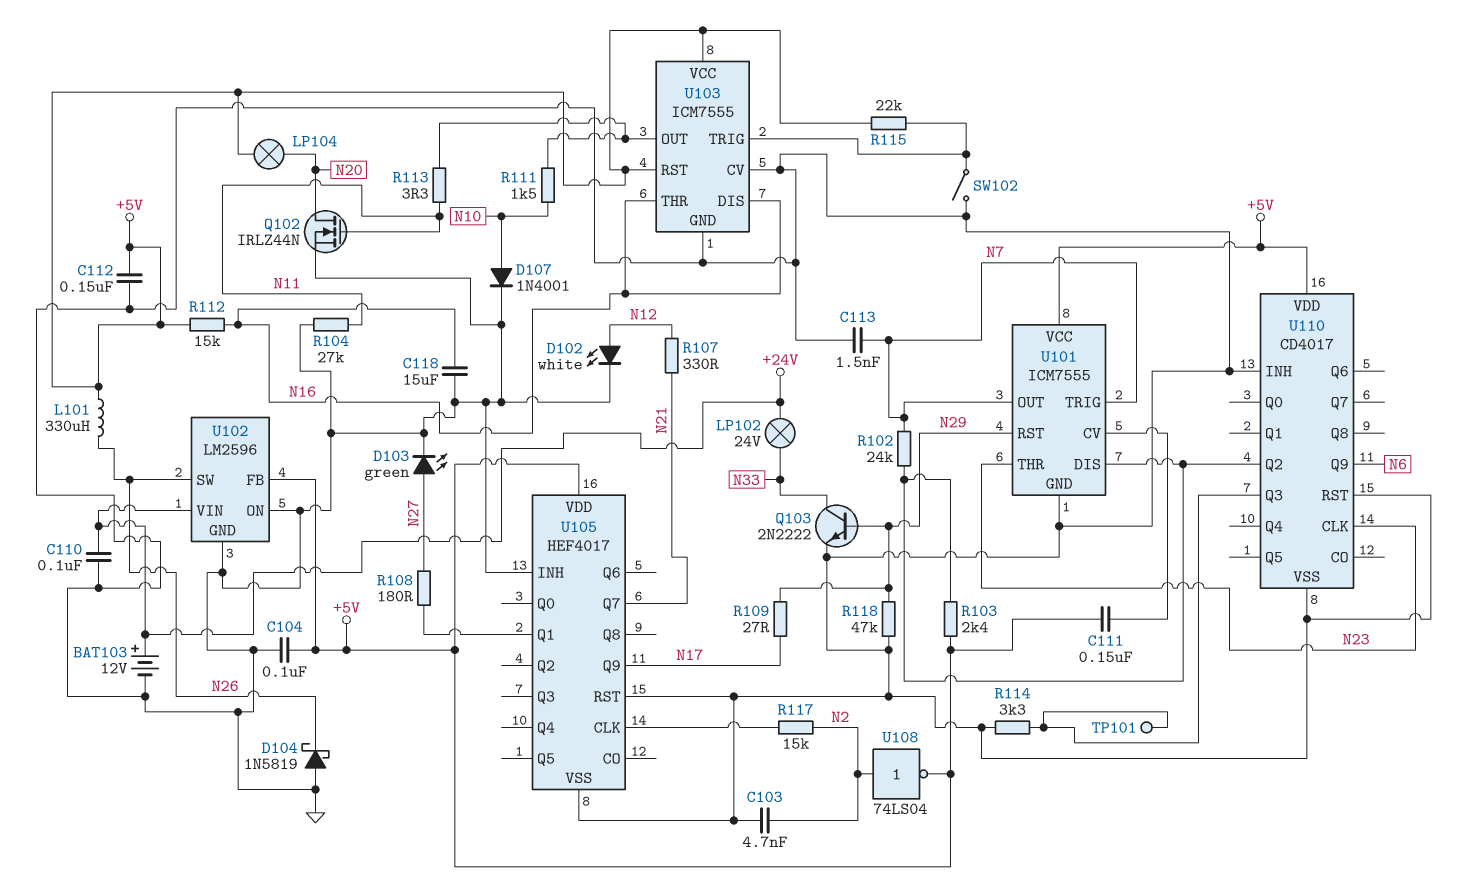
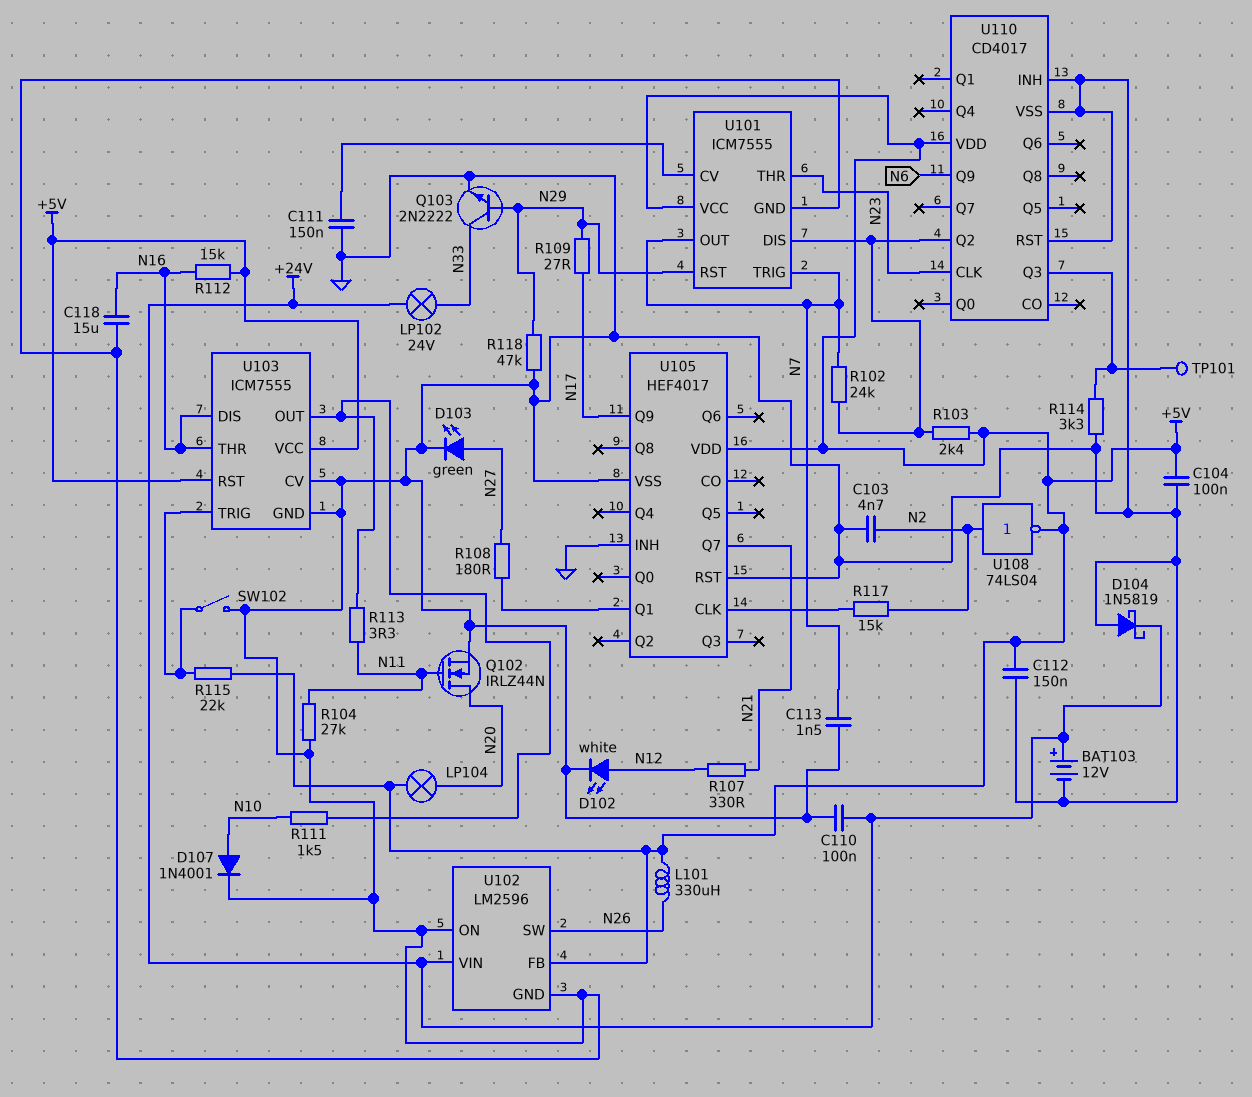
C111: 150nF (+5V, U101/CV) -> 150nF (GND, U101/CV)
D104: schottky 1N5819 (A GND, K N26) -> schottky 1N5819 (A GND, K +24V)

